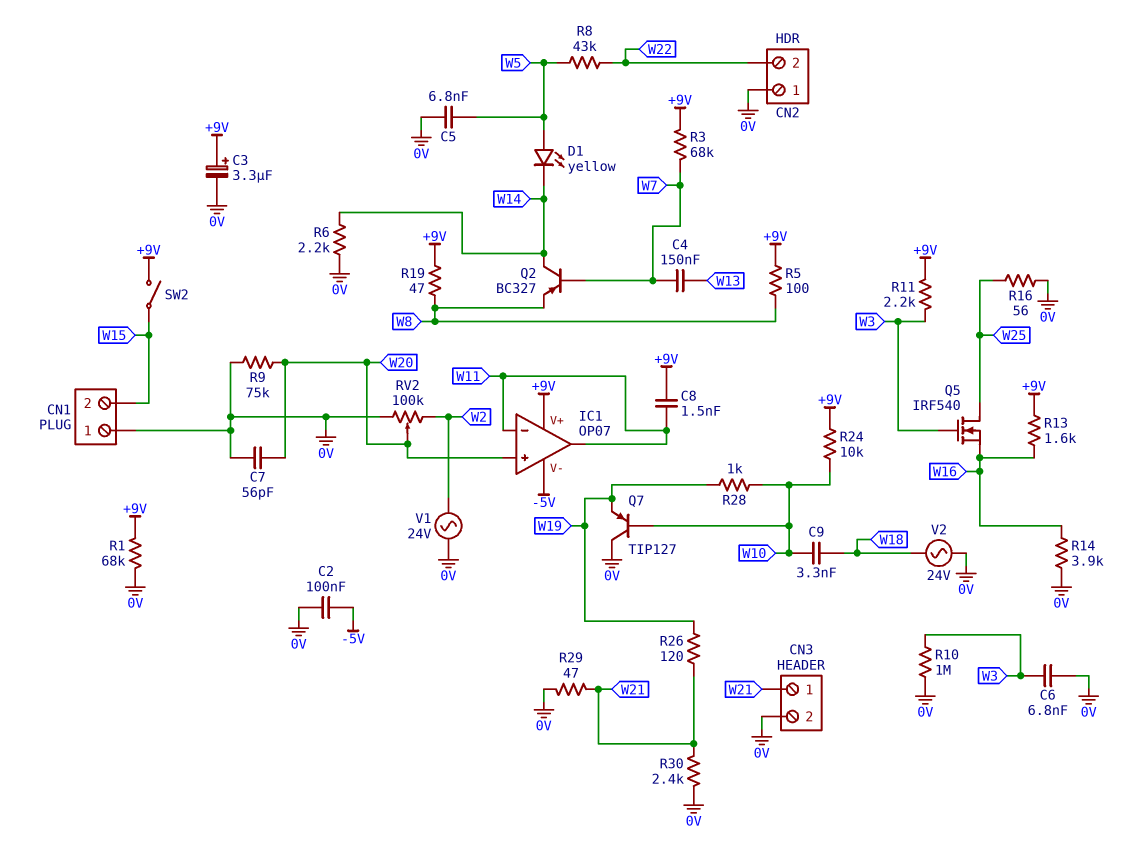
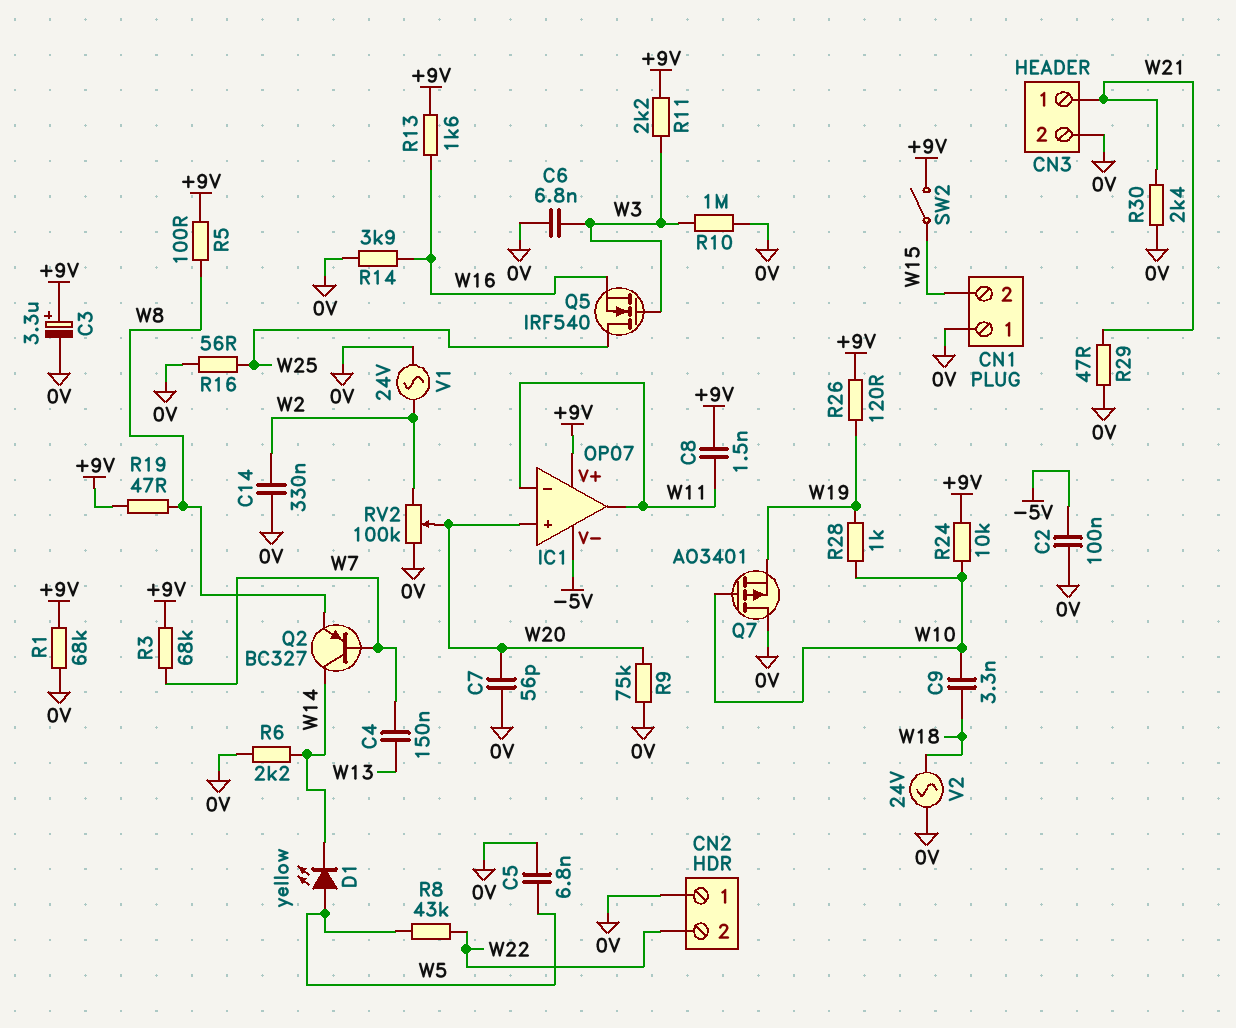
C14: none -> 330nF (0V, W2)
Q7: PNP TIP127 (B W10, C 0V, E W19) -> PMOS AO3401 (G W10, D 0V, S W19)
R26: 120 (W19, W21) -> 120 (+9V, W19)

